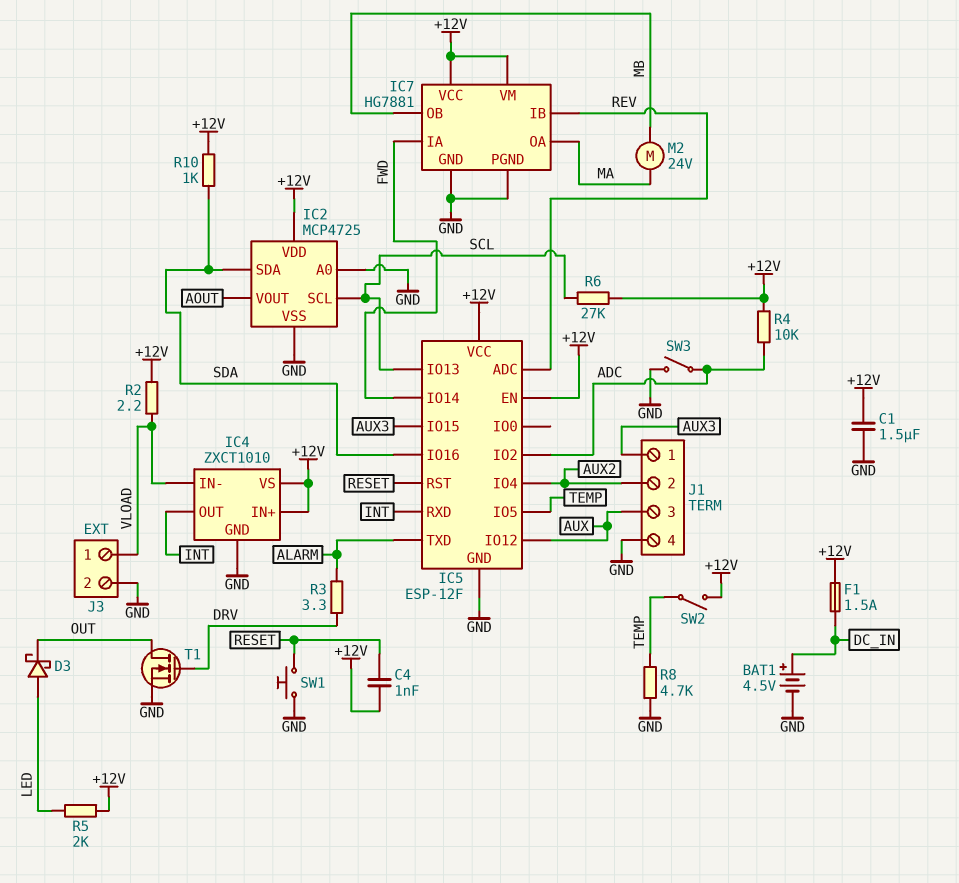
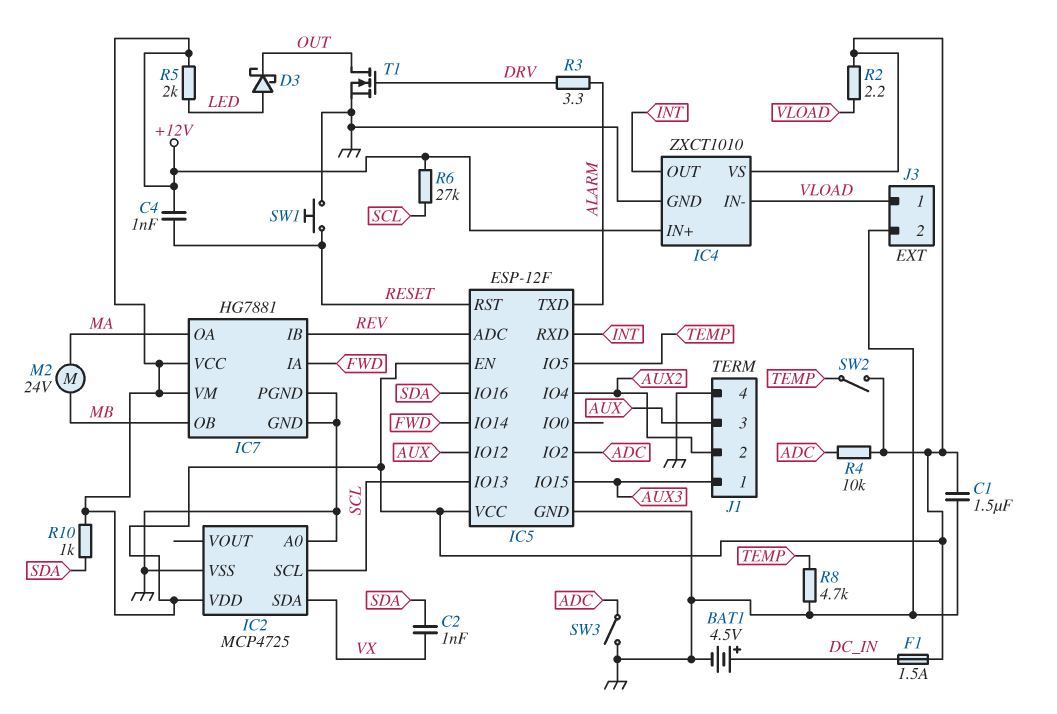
C2: none -> 1nF (SDA, VX)
IC2 pin SDA: SDA -> VX
IC2 pin VOUT: AOUT -> none

